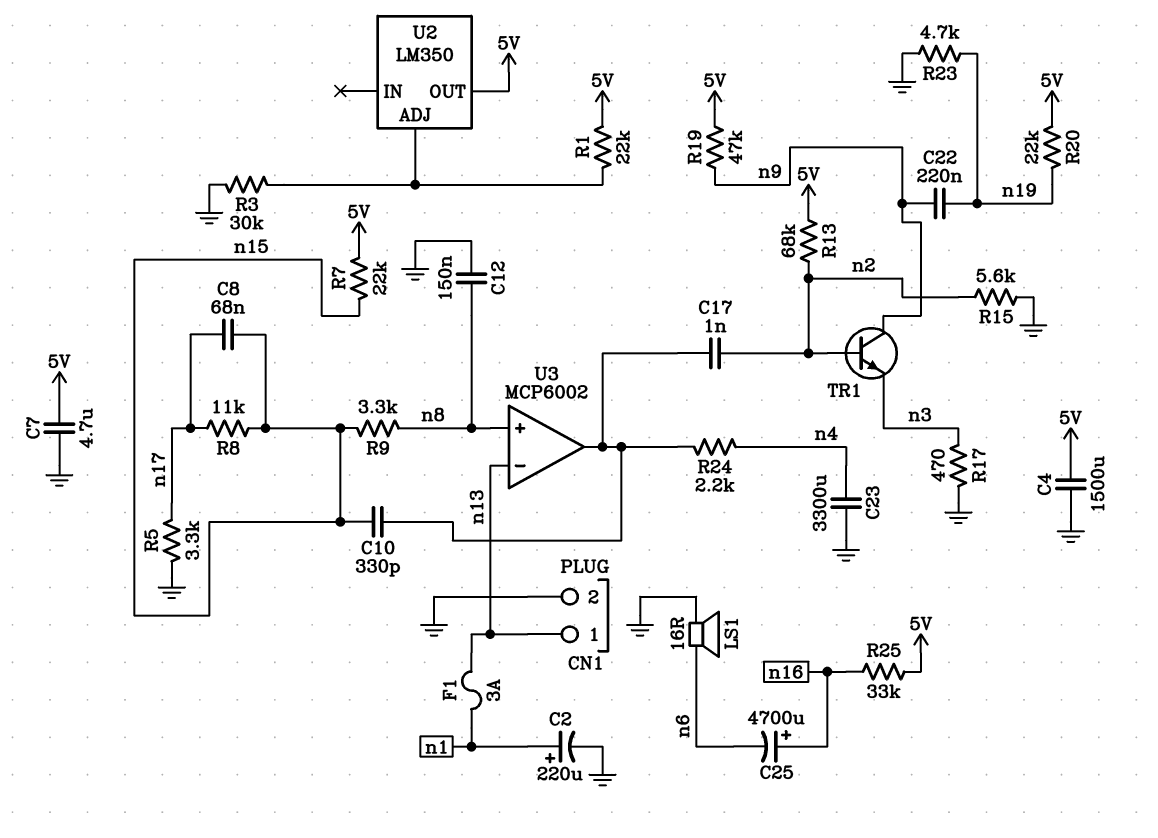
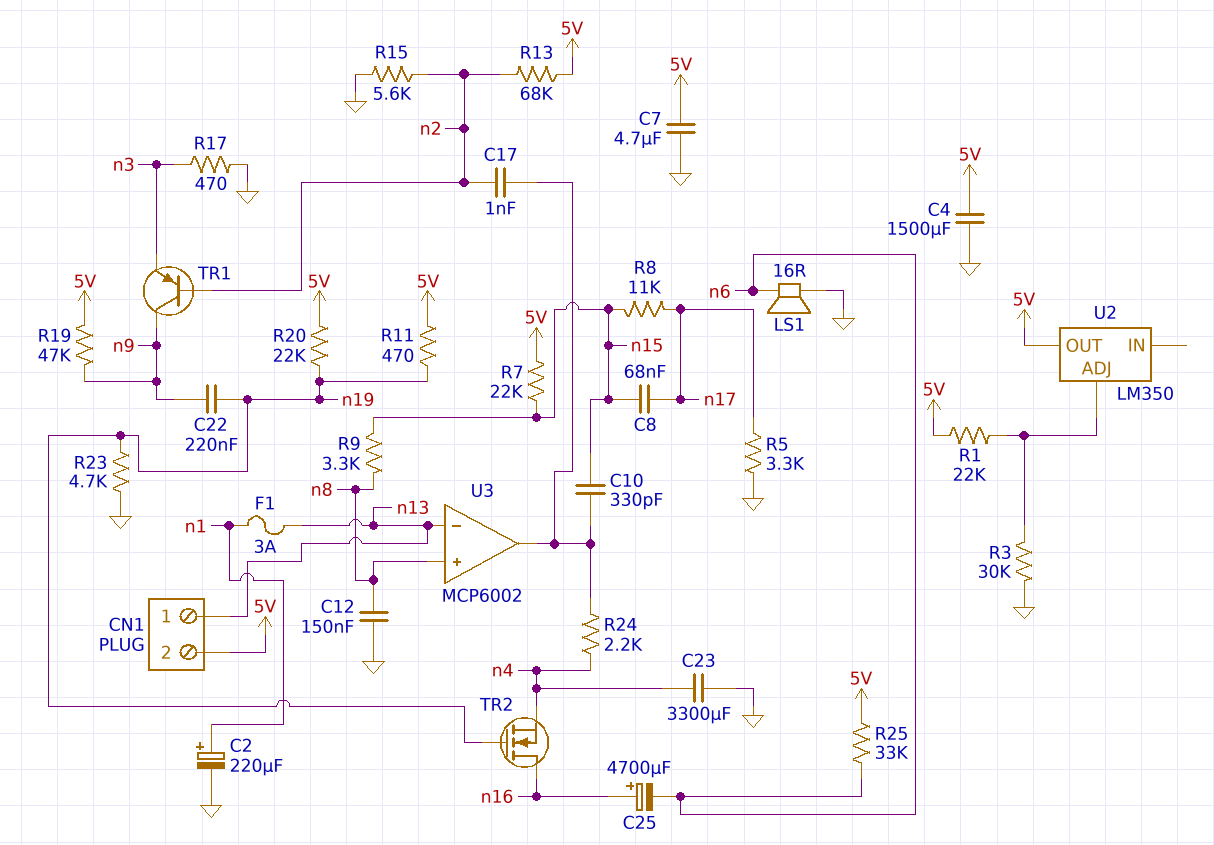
CN1 pin 2: GND -> 5V
R11: none -> 470 (5V, n19)
R25: 33k (5V, n16) -> 33k (5V, n6)
TR1: NPN (B n2, C n9, E n3) -> PNP (B n2, C n9, E n3)
TR2: none -> NMOS (G n19, D n16, S n4)

